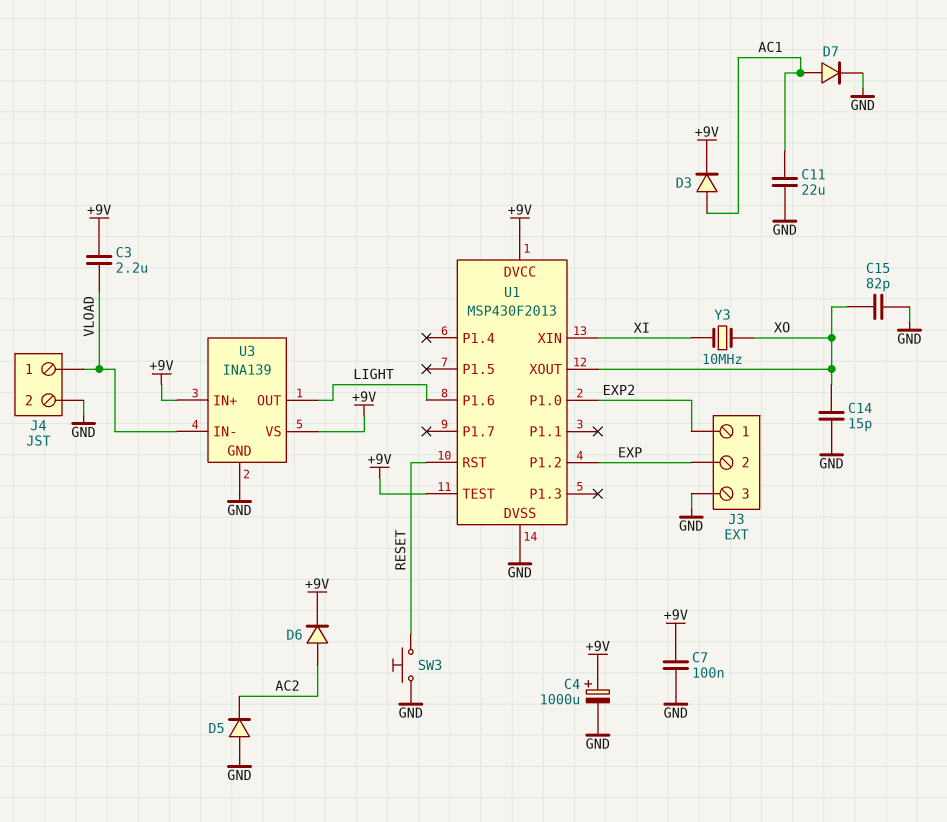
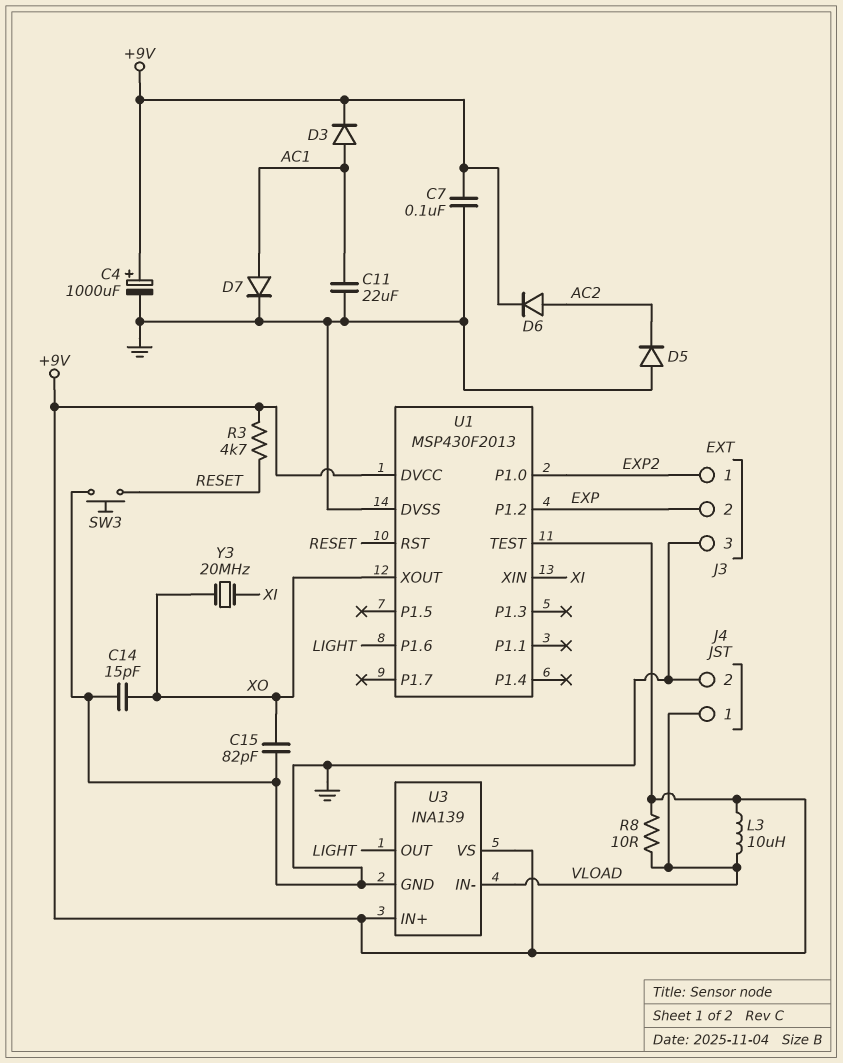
C3: 2.2uF (+9V, VLOAD) -> none
L3: none -> 10uH (+9V, VLOAD)
R3: none -> 4.7k (+9V, RESET)
R8: none -> 10 (+9V, VLOAD)
Y3: 10MHz (XI, XO) -> 20MHz (XI, XO)

